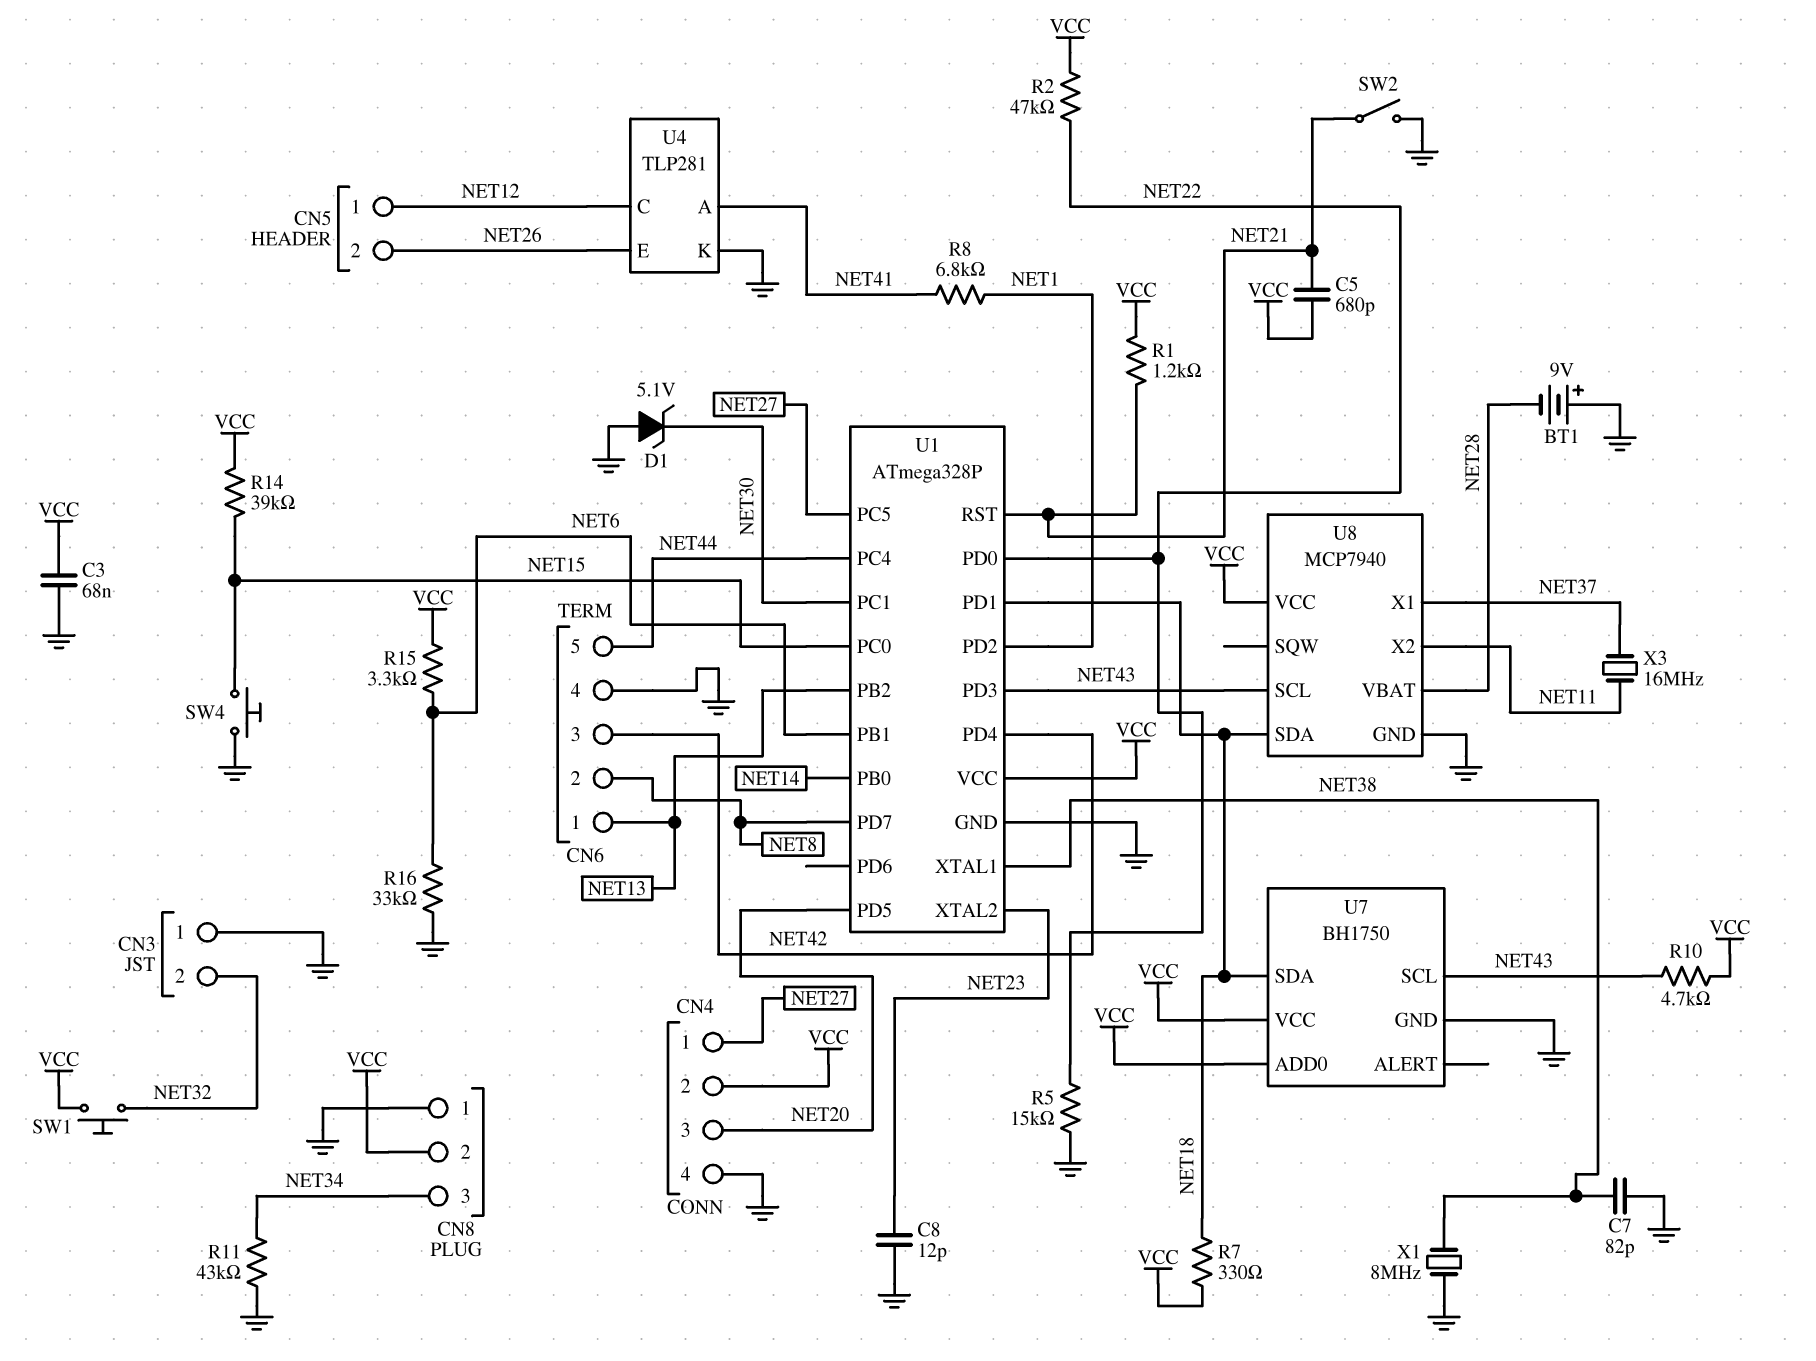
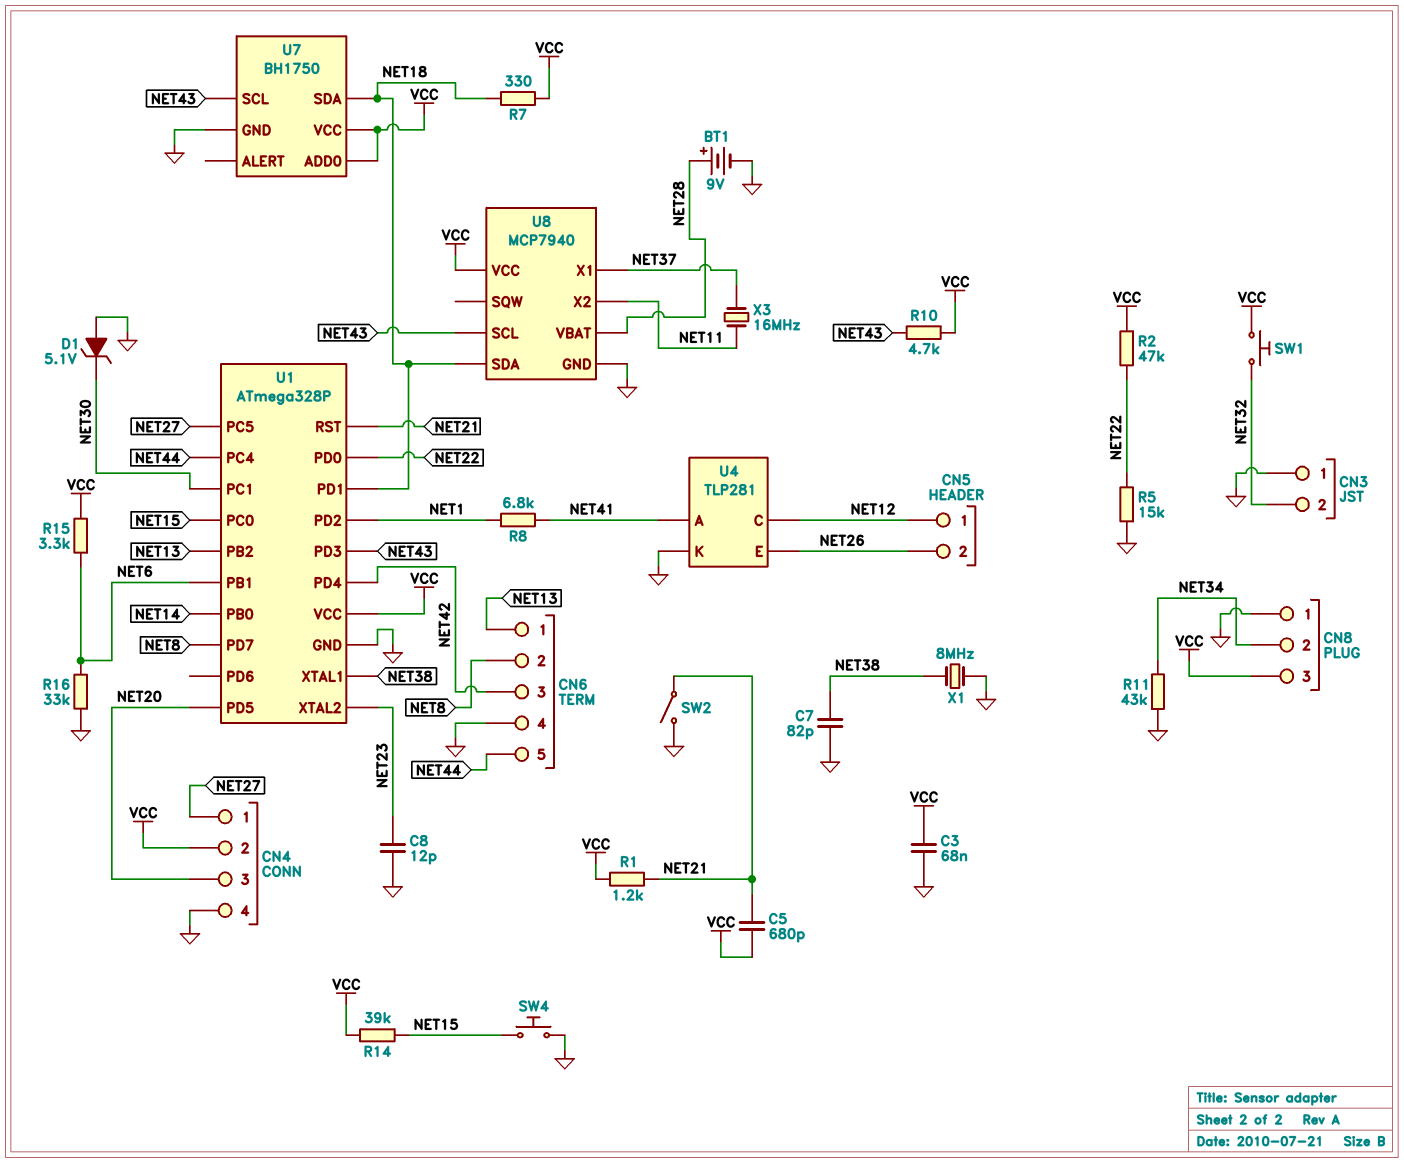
BT1: 9V (plus GND, minus NET28) -> 9V (plus NET28, minus GND)
CN8 pin 2: VCC -> NET34
CN8 pin 3: NET34 -> VCC

